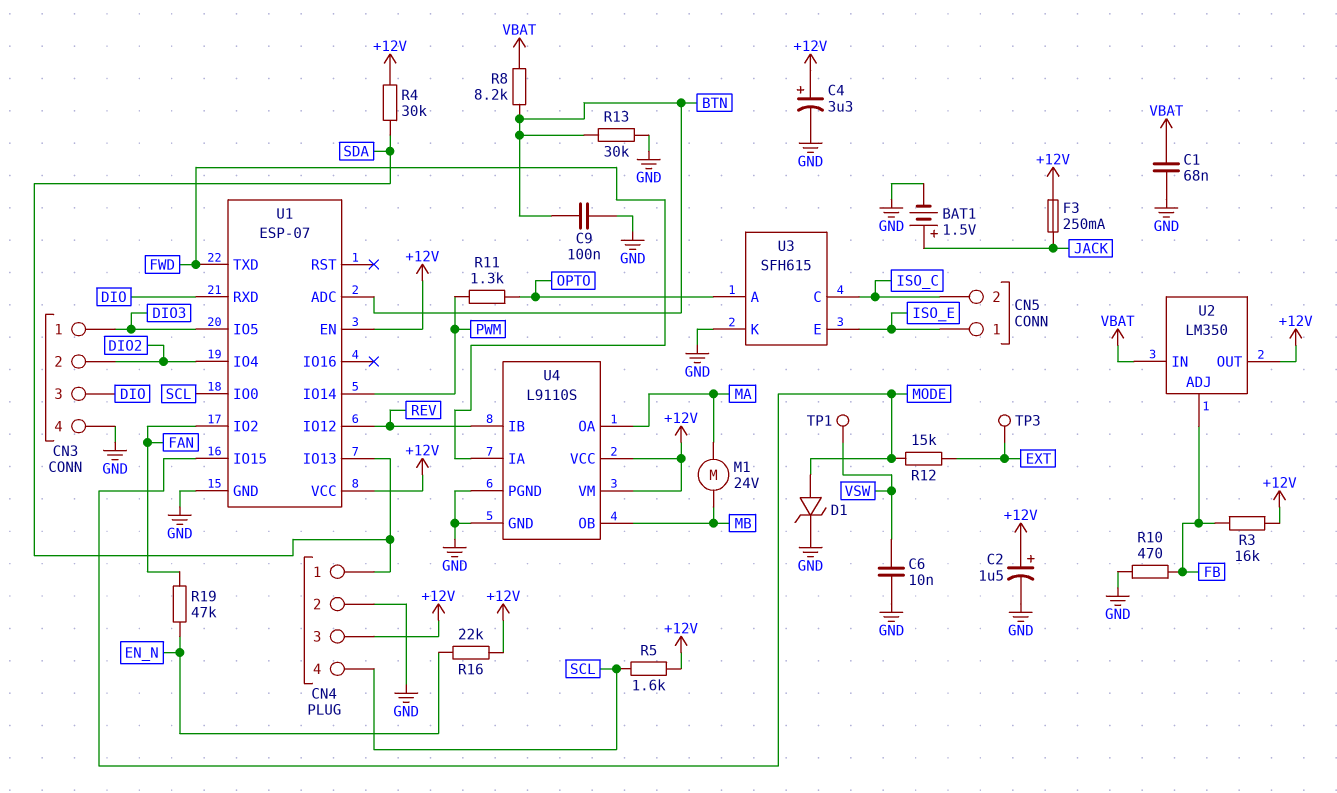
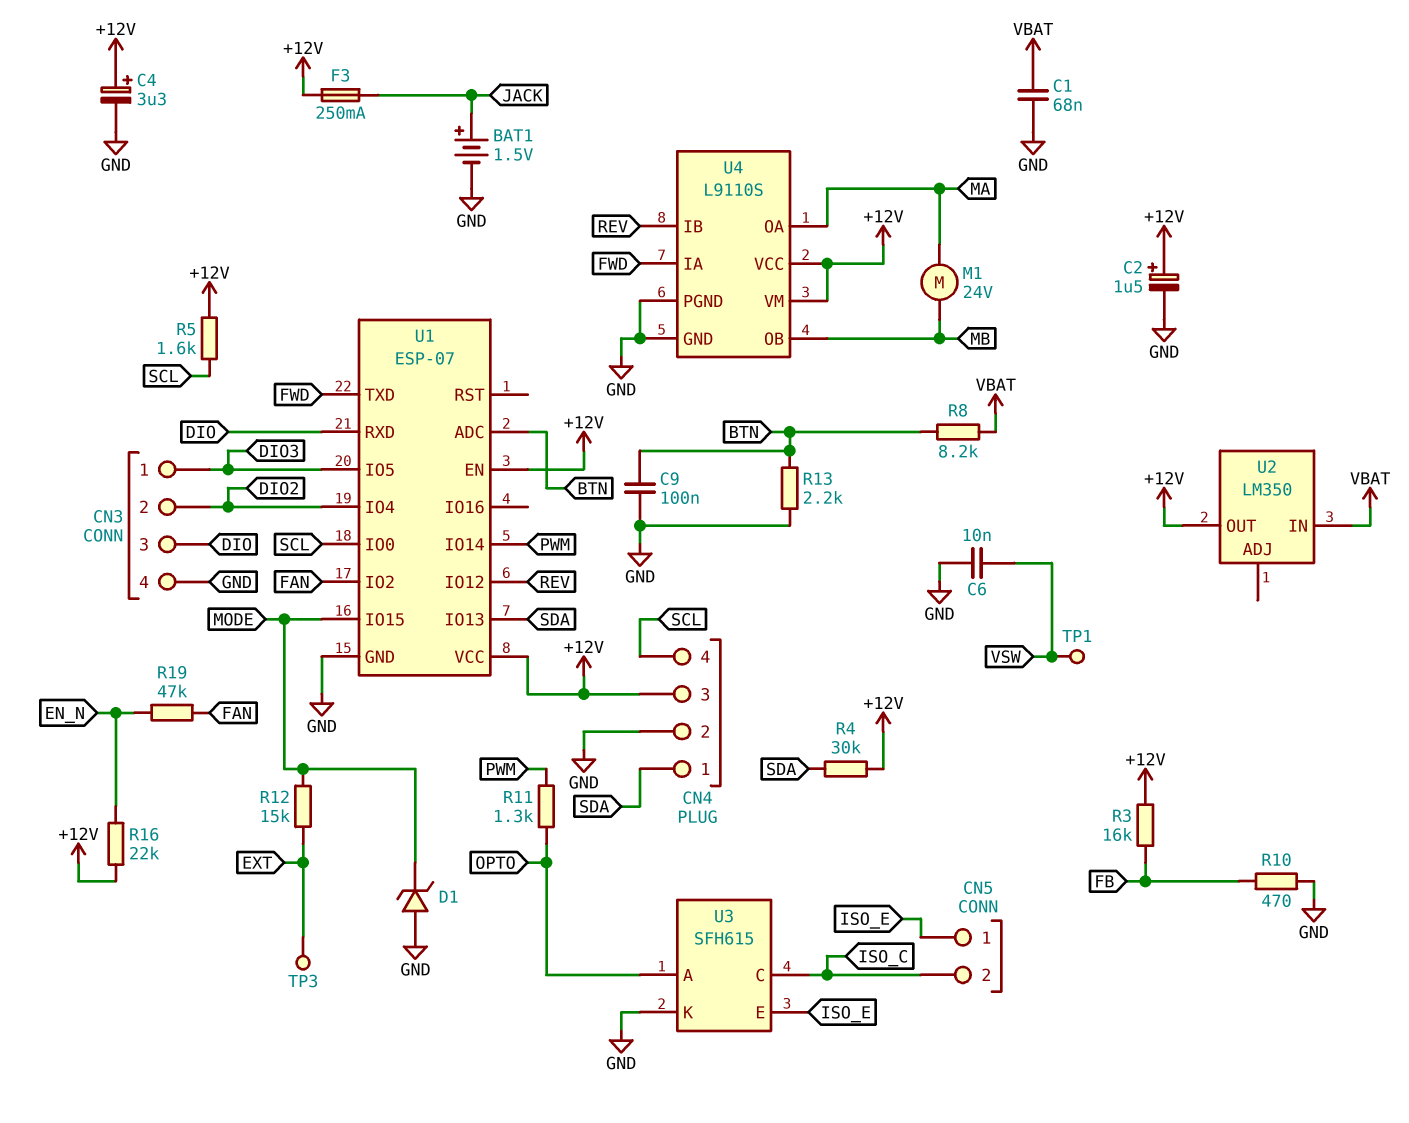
D1: zener (A MODE, K GND) -> zener (A GND, K MODE)
R13: 30k (BTN, GND) -> 2.2k (BTN, GND)
U2 pin ADJ: FB -> none

